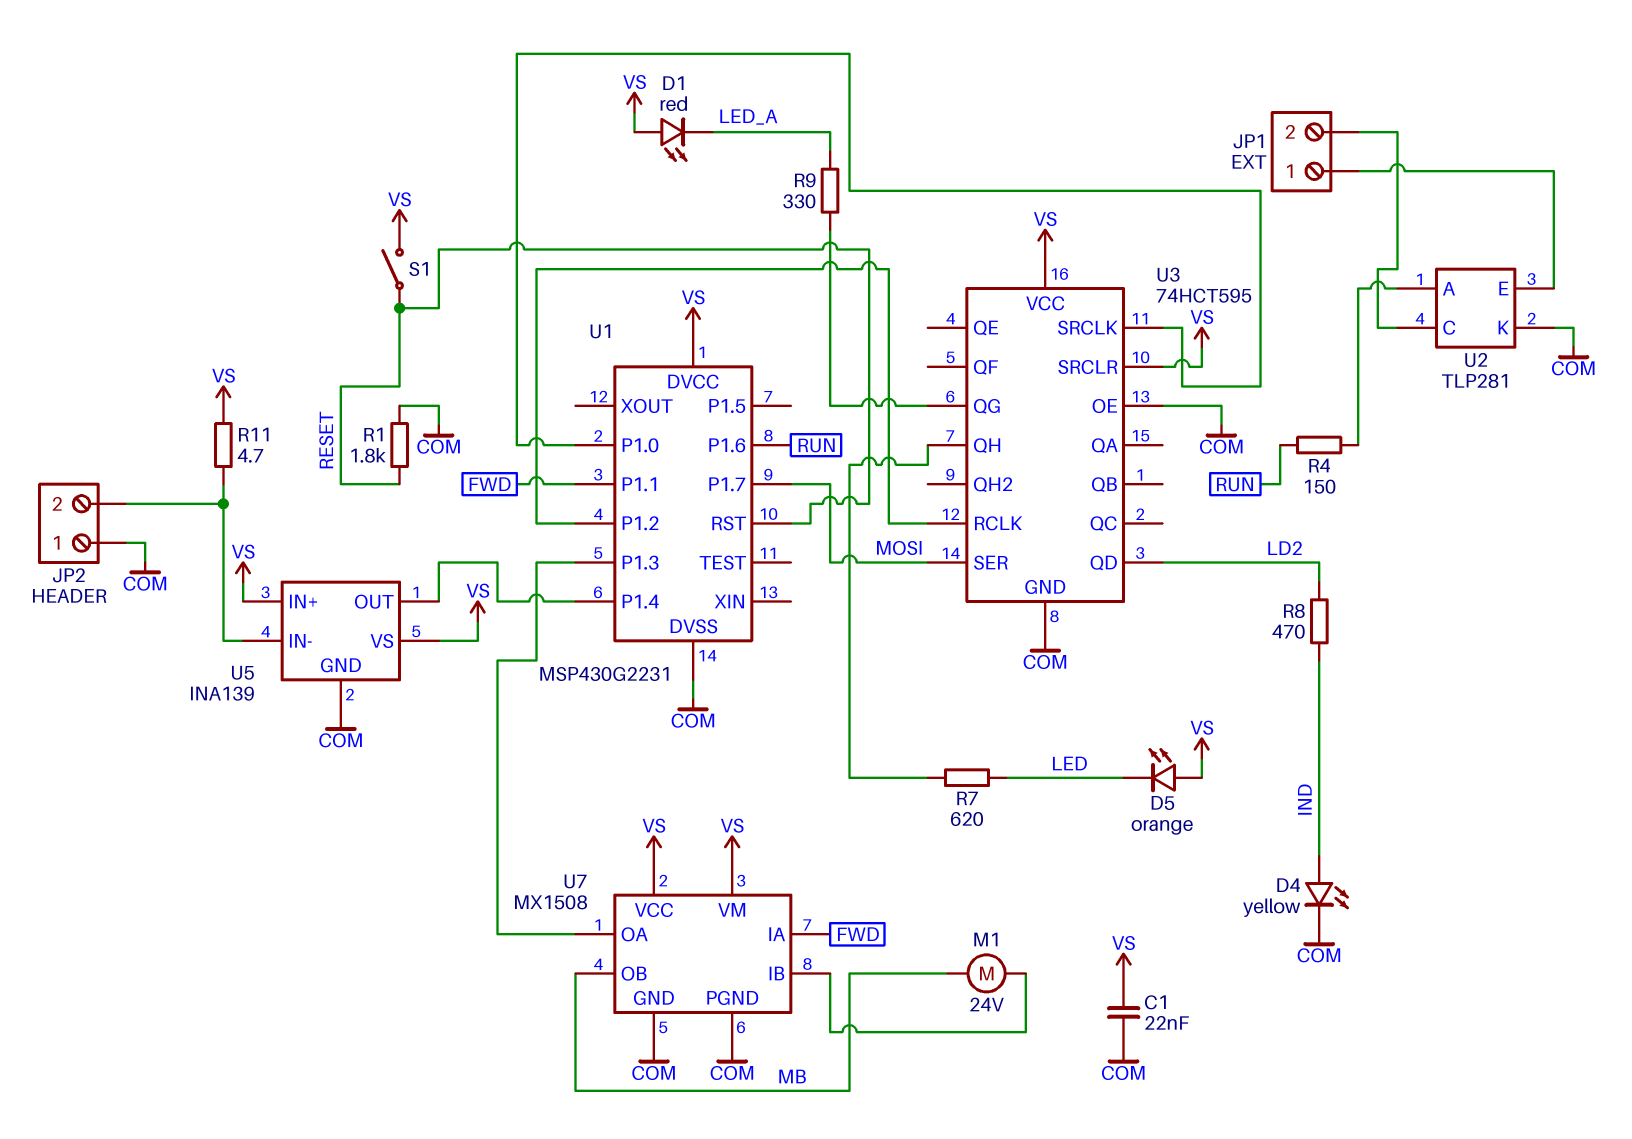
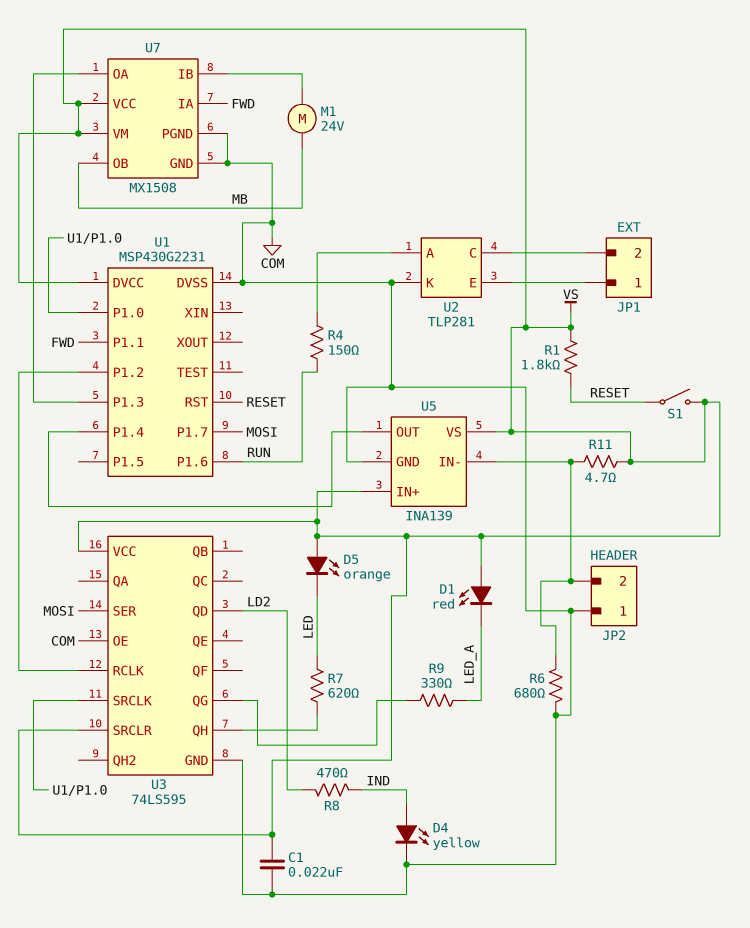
R1: 1.8k (COM, RESET) -> 1.8k (RESET, VS)
R6: none -> 680 (COM, JP2/2)
U3: 74HCT595 -> 74LS595

